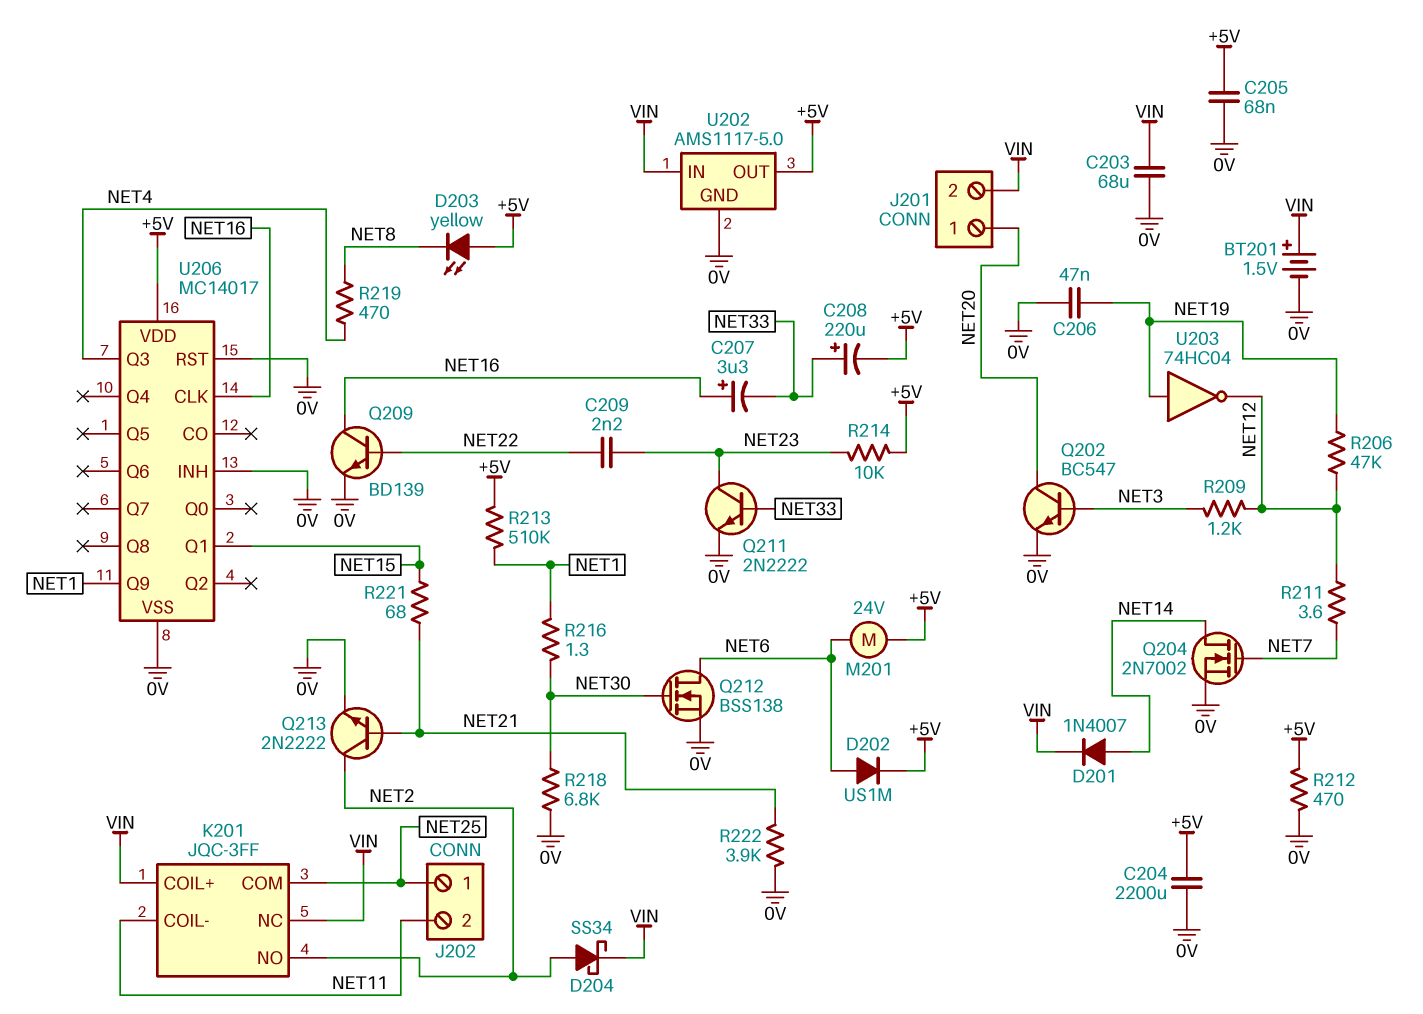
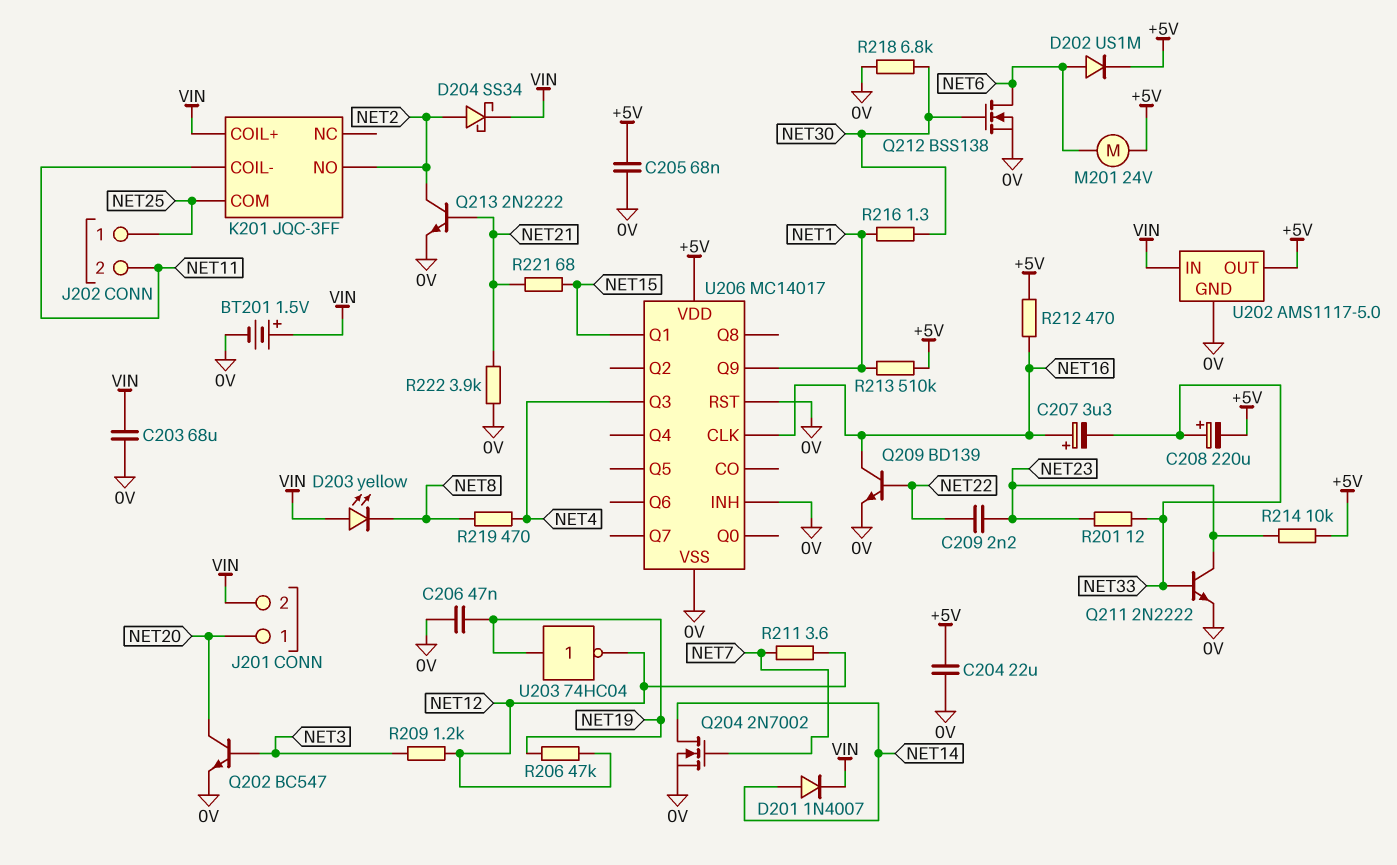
C204: 2200uF (+5V, 0V) -> 22uF (+5V, 0V)
D203: LED yellow (A +5V, K NET8) -> LED yellow (A VIN, K NET8)
K201 pin NC: VIN -> none
R201: none -> 12 (NET23, NET33)
R212: 470 (+5V, 0V) -> 470 (+5V, NET16)

